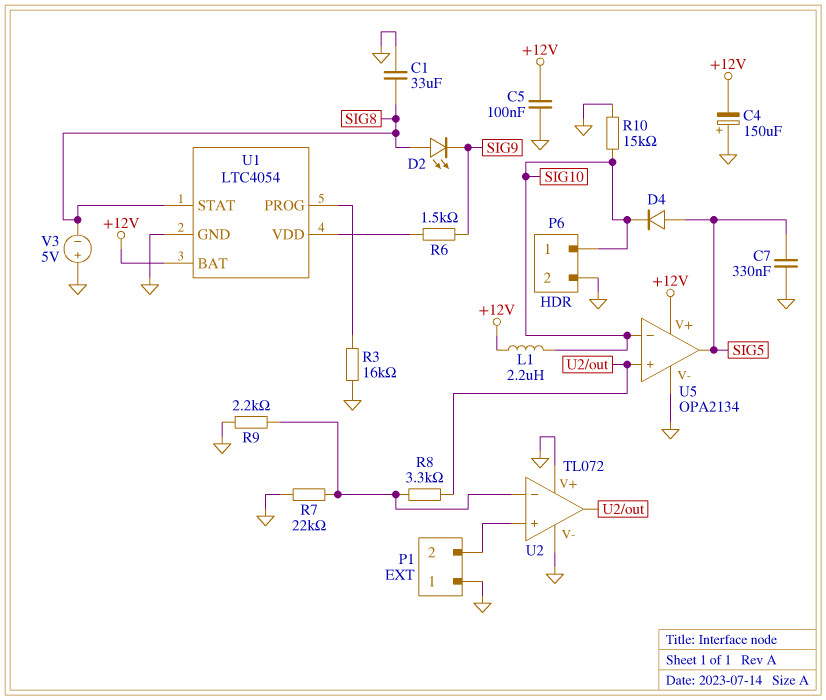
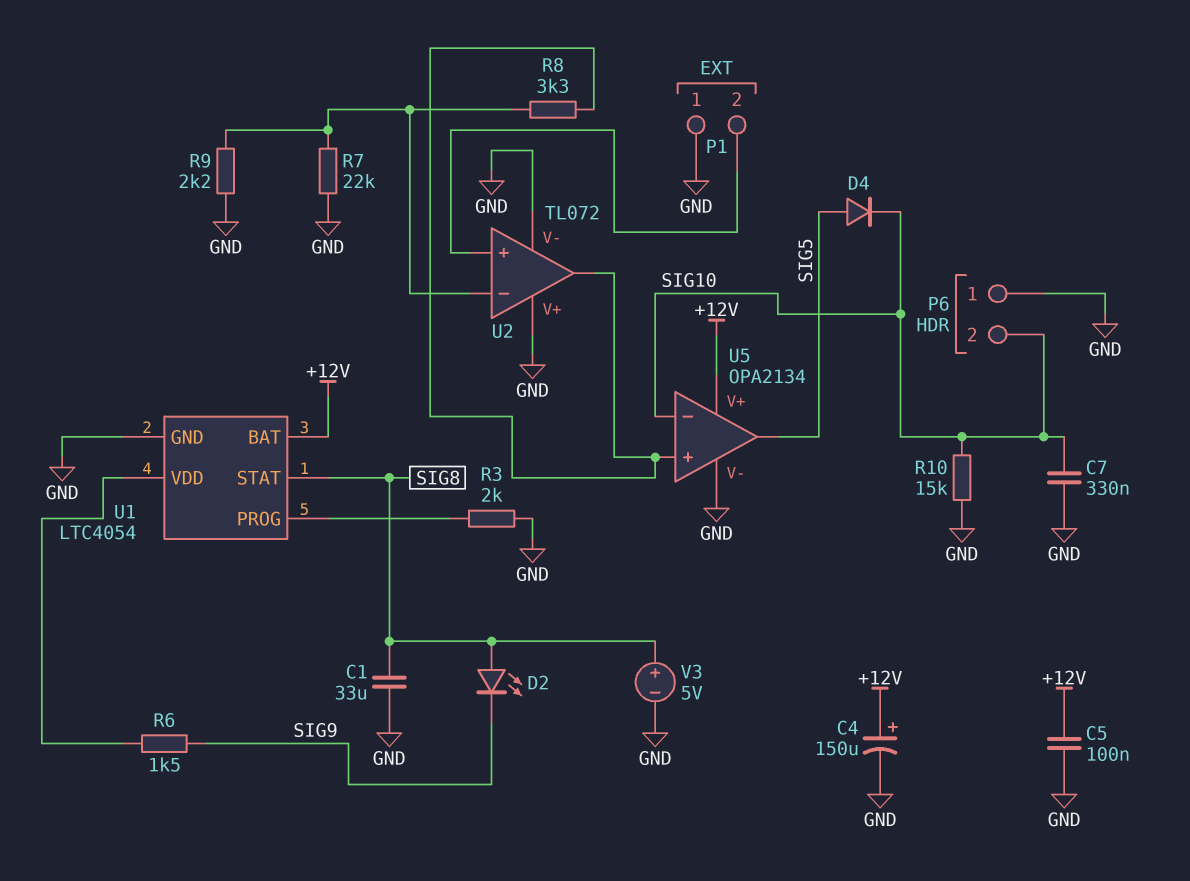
C4: 150uF (plus GND, minus +12V) -> 150uF (plus +12V, minus GND)
C7: 330nF (GND, SIG5) -> 330nF (GND, SIG10)
L1: 2.2uH (+12V, SIG10) -> none
P6 pin 1: SIG10 -> GND
P6 pin 2: GND -> SIG10
R3: 16k (GND, U1/PROG) -> 2k (GND, U1/PROG)
V3: 5V (plus GND, minus SIG8) -> 5V (plus SIG8, minus GND)

